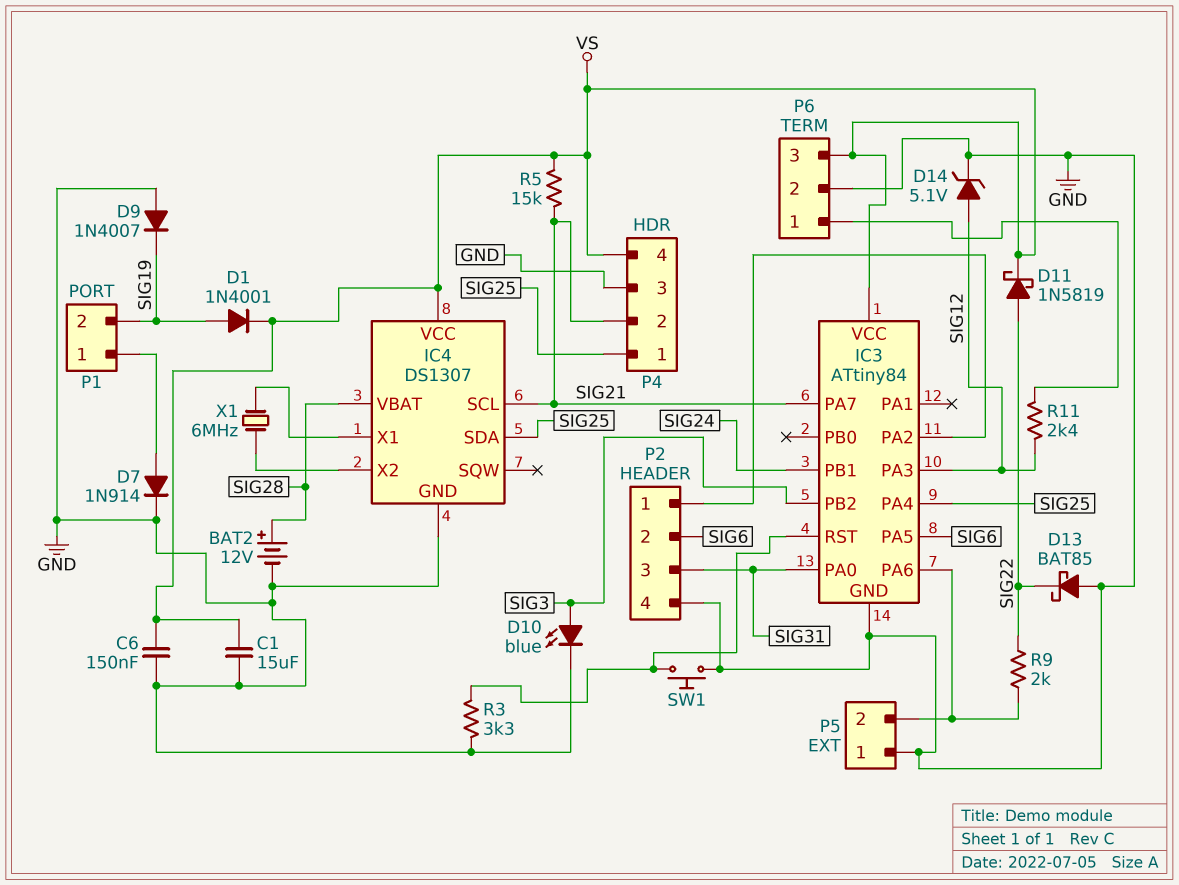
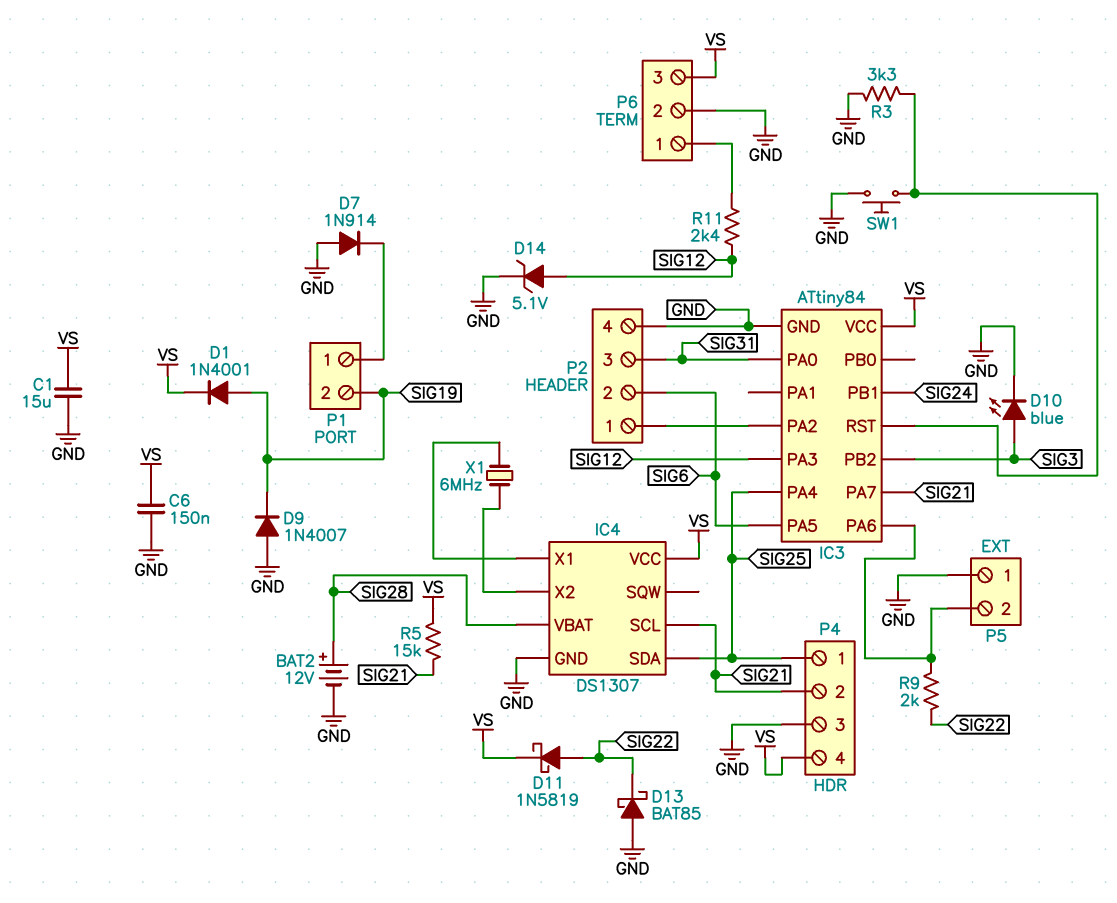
D7: diode 1N914 (A P1/1, K GND) -> diode 1N914 (A GND, K P1/1)

